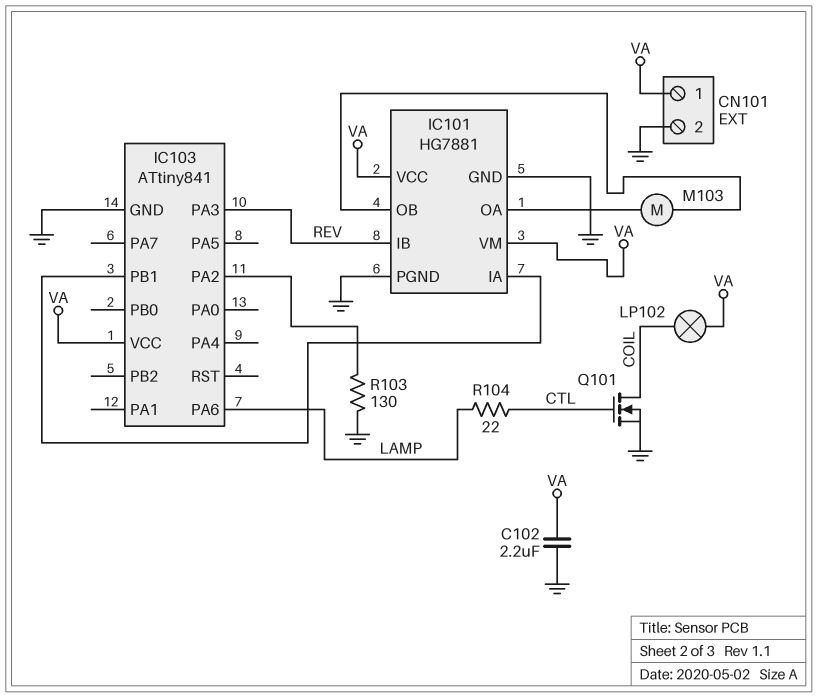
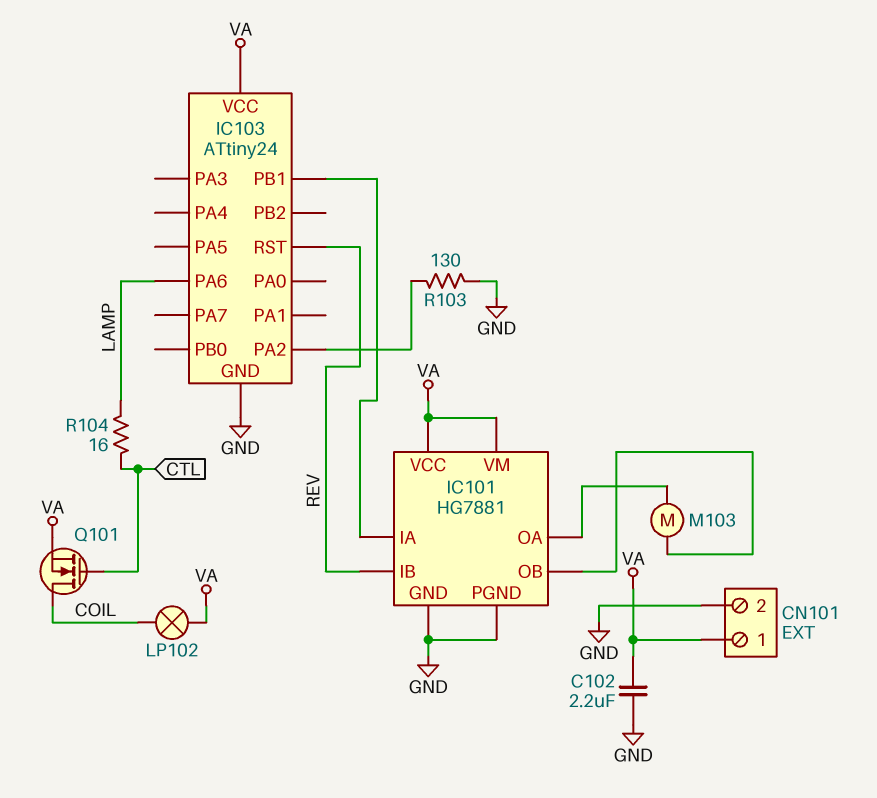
IC103: ATtiny841 -> ATtiny24
IC103 pin PA3: REV -> none
IC103 pin RST: none -> REV
Q101: NMOS (G CTL, D COIL, S GND) -> NMOS (G CTL, D COIL, S VA)
R104: 22 (CTL, LAMP) -> 16 (CTL, LAMP)

